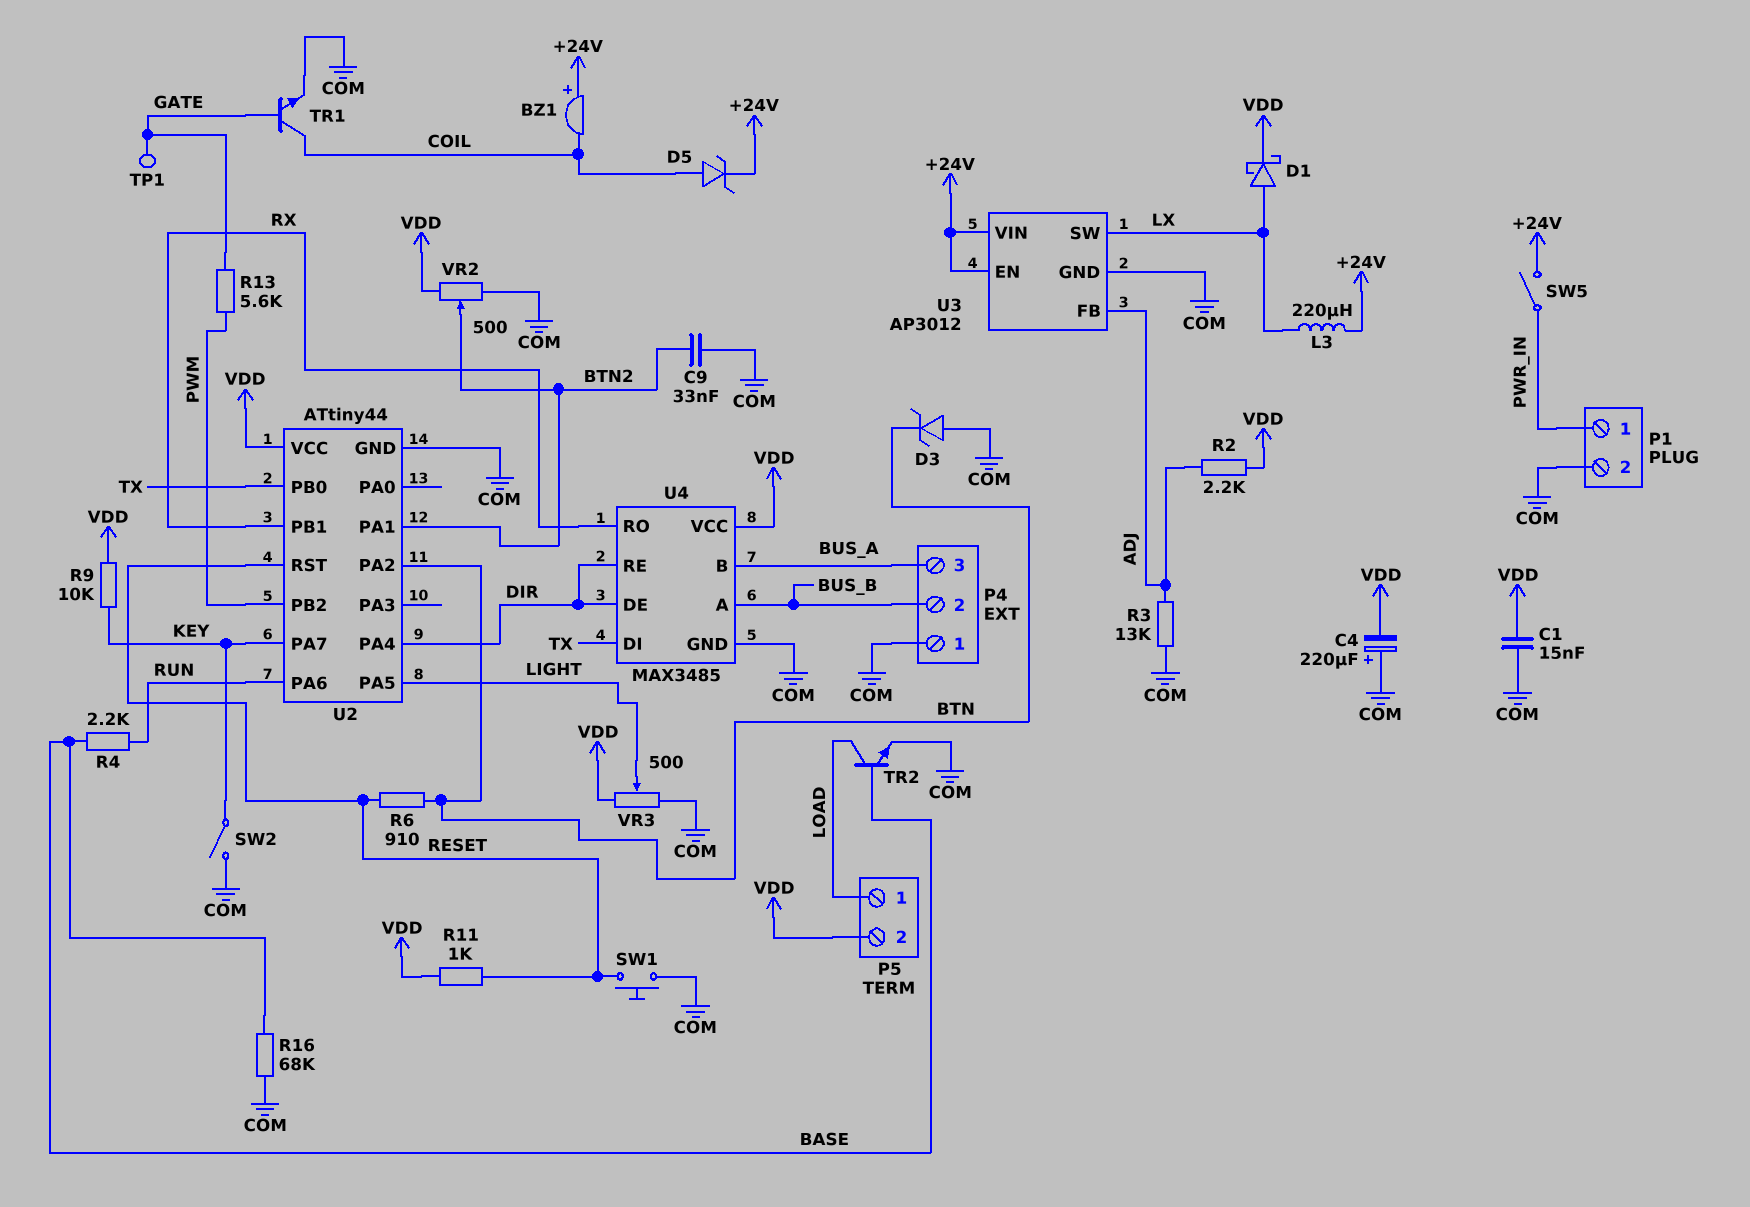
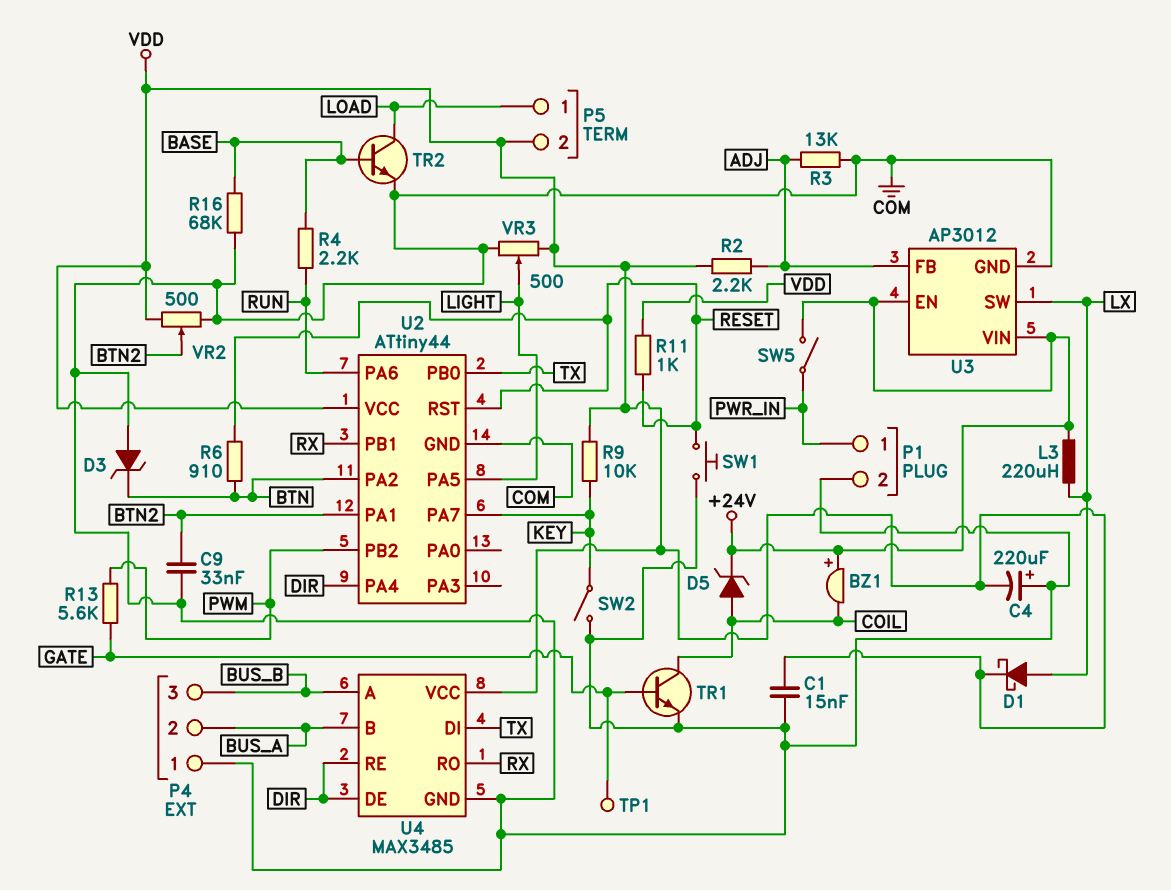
P4 pin 2: BUS_B -> BUS_A
P4 pin 3: BUS_A -> BUS_B

